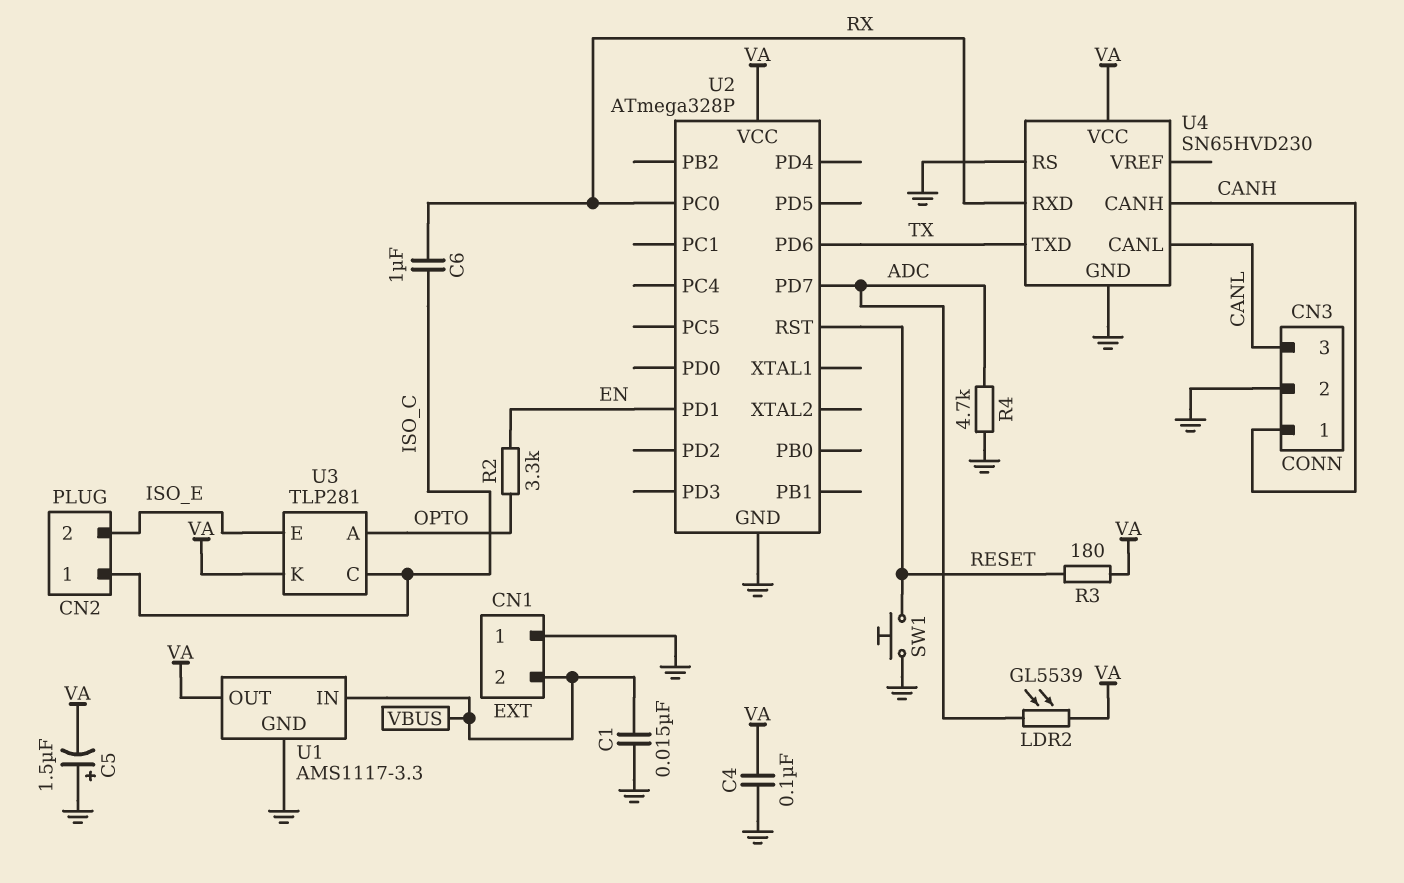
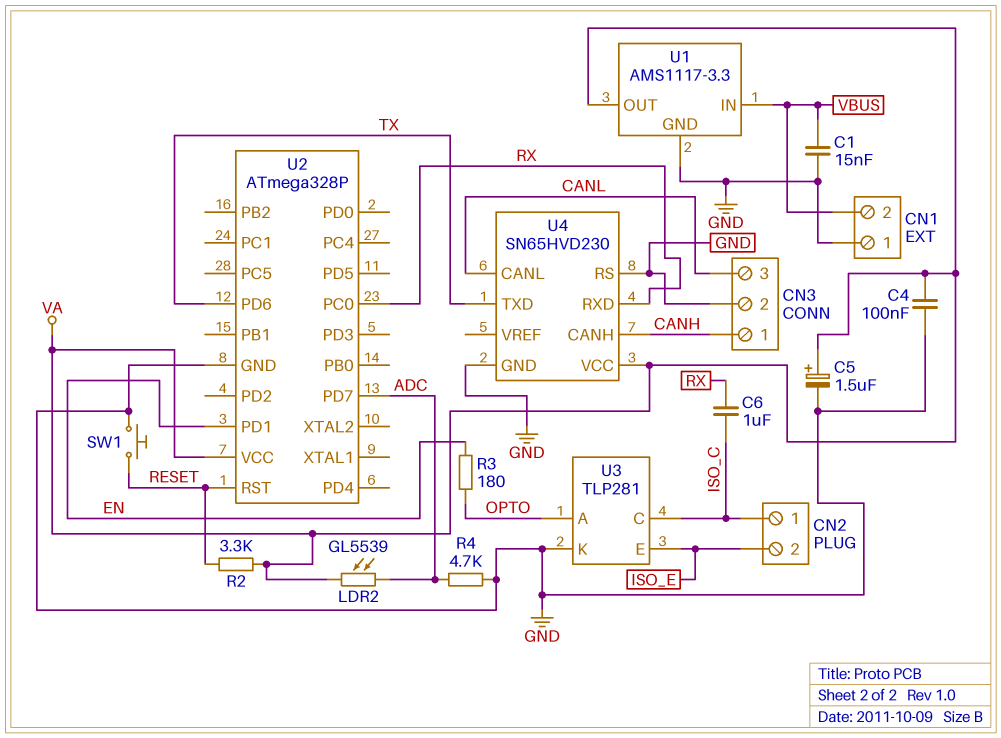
C5: 1.5uF (plus GND, minus VA) -> 1.5uF (plus VA, minus GND)
R2: 3.3k (EN, OPTO) -> 3.3k (RESET, VA)
R3: 180 (RESET, VA) -> 180 (EN, OPTO)
U3 pin K: VA -> GND

